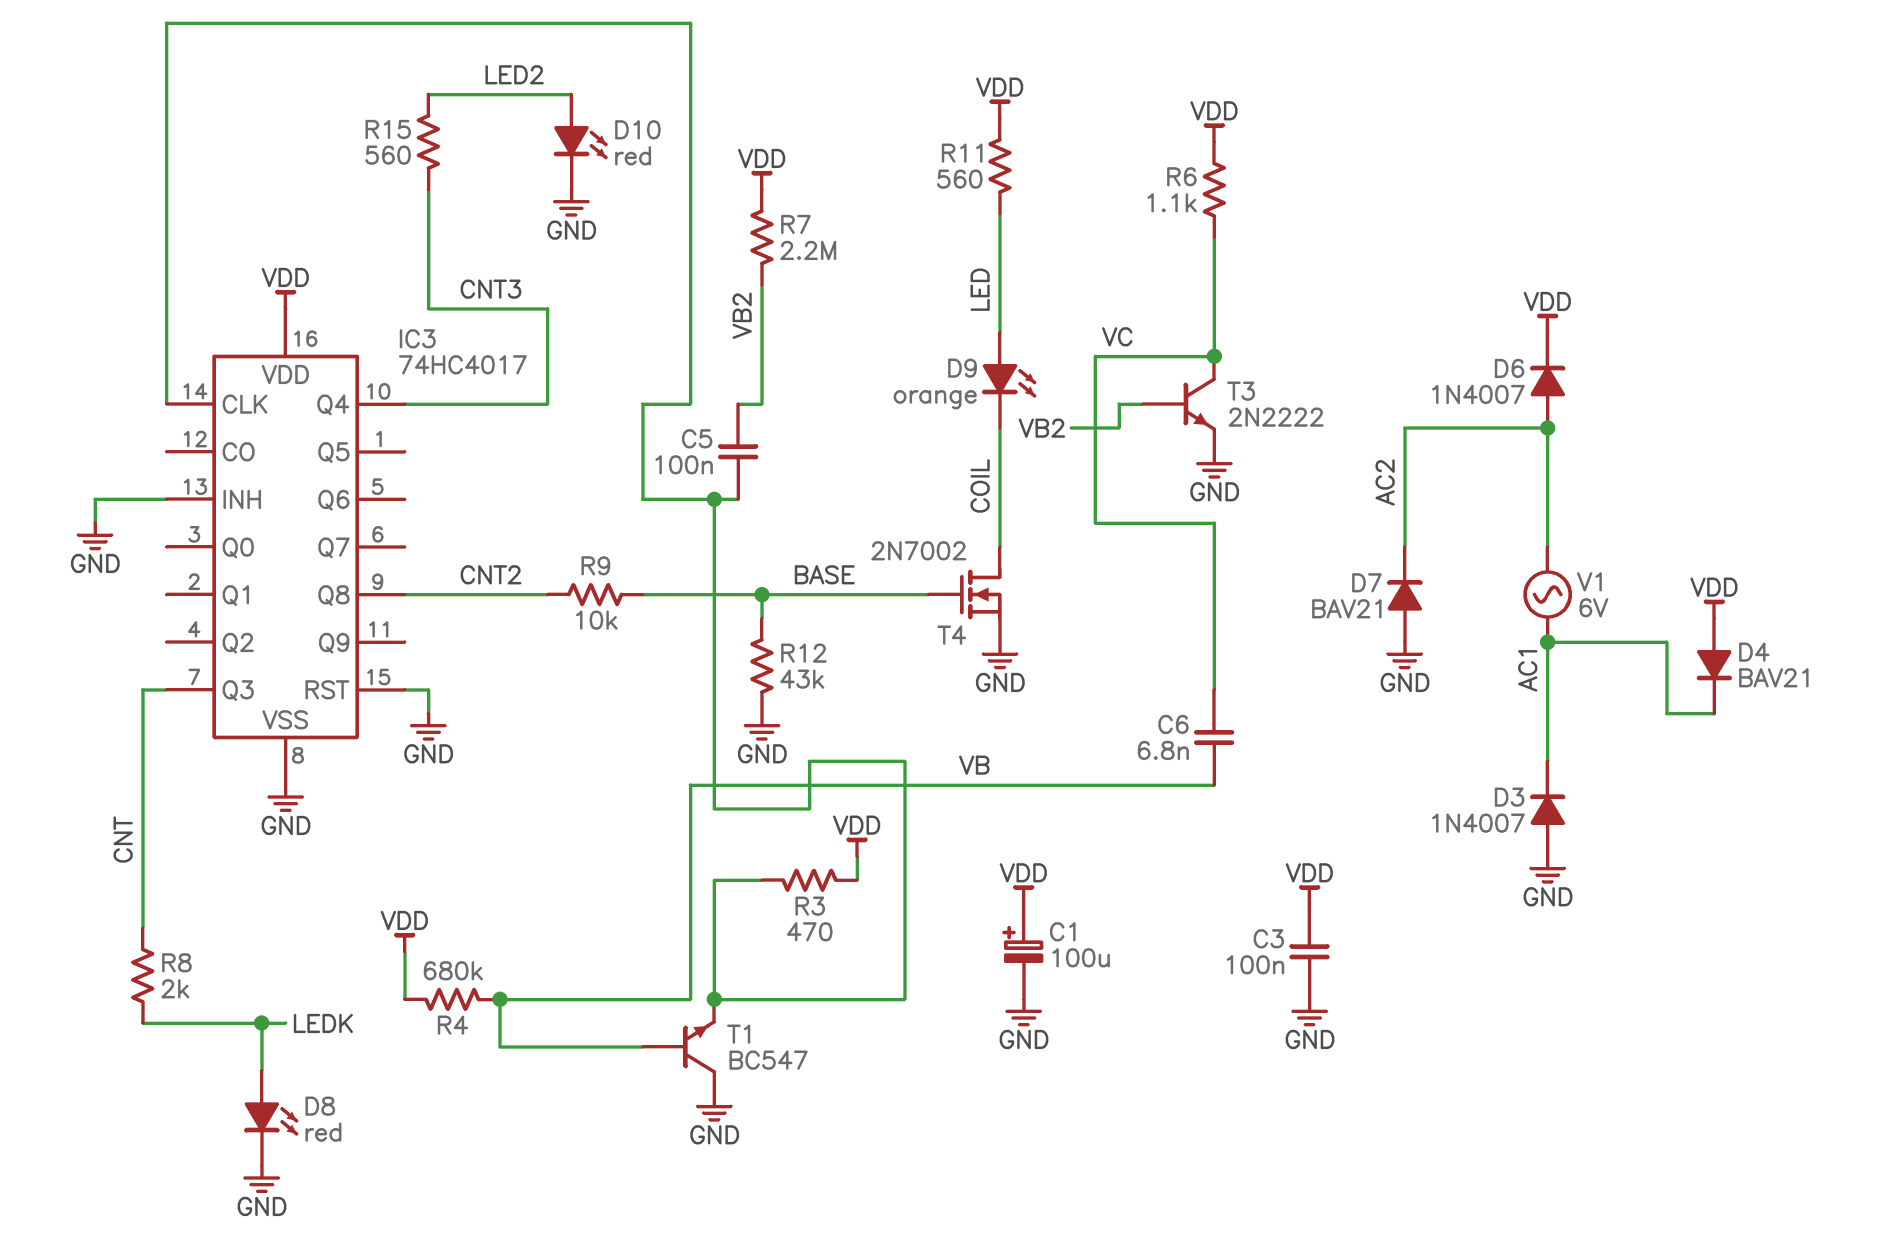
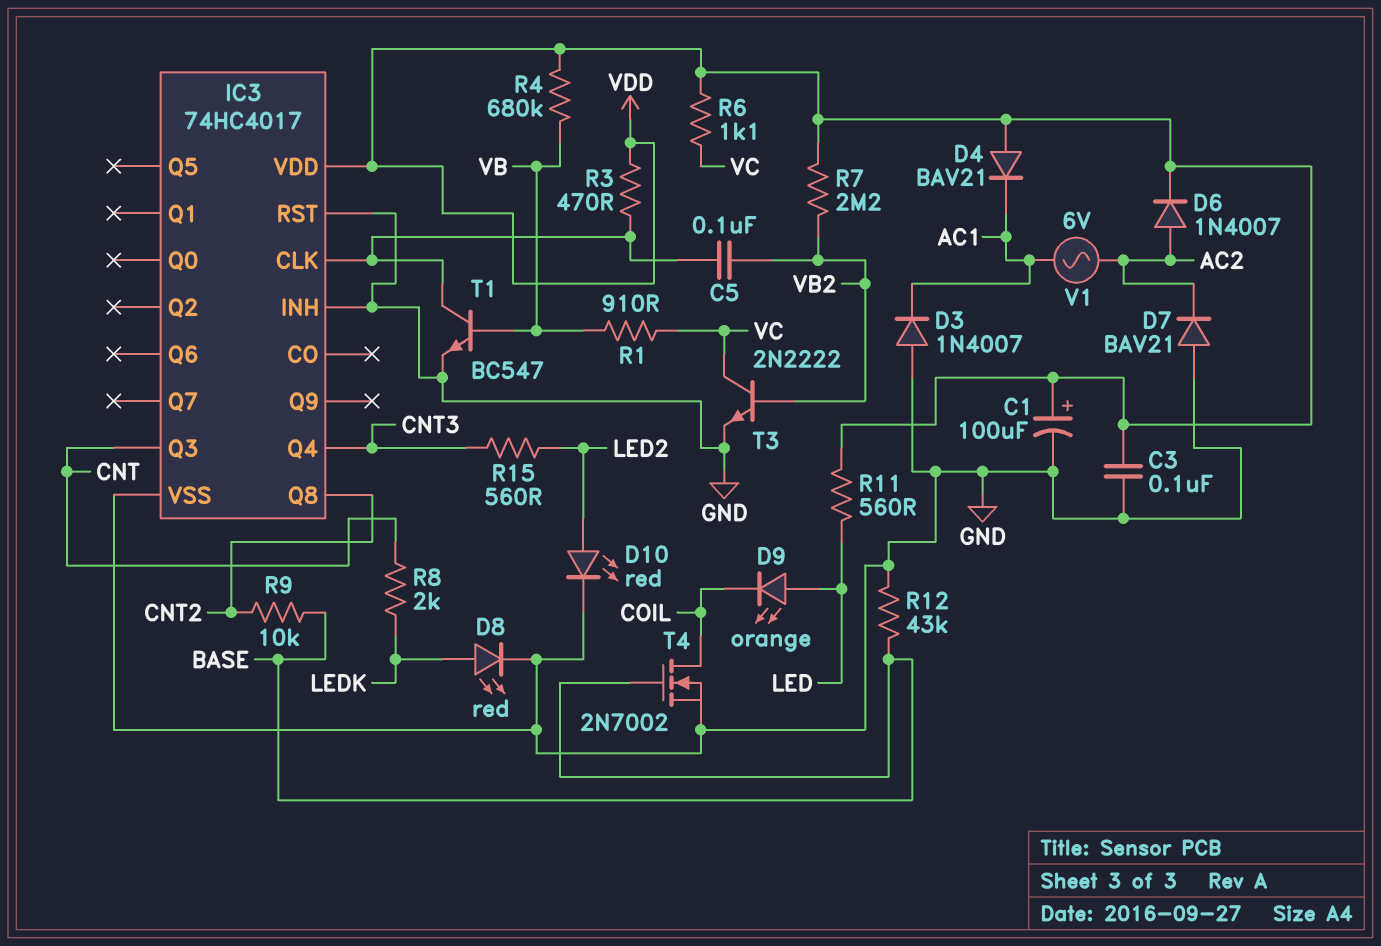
C6: 6.8nF (VB, VC) -> none
R1: none -> 910 (VB, VC)
T1: NPN BC547 (B VB, C GND, E IC3/CLK) -> NPN BC547 (B VB, C IC3/CLK, E GND)

